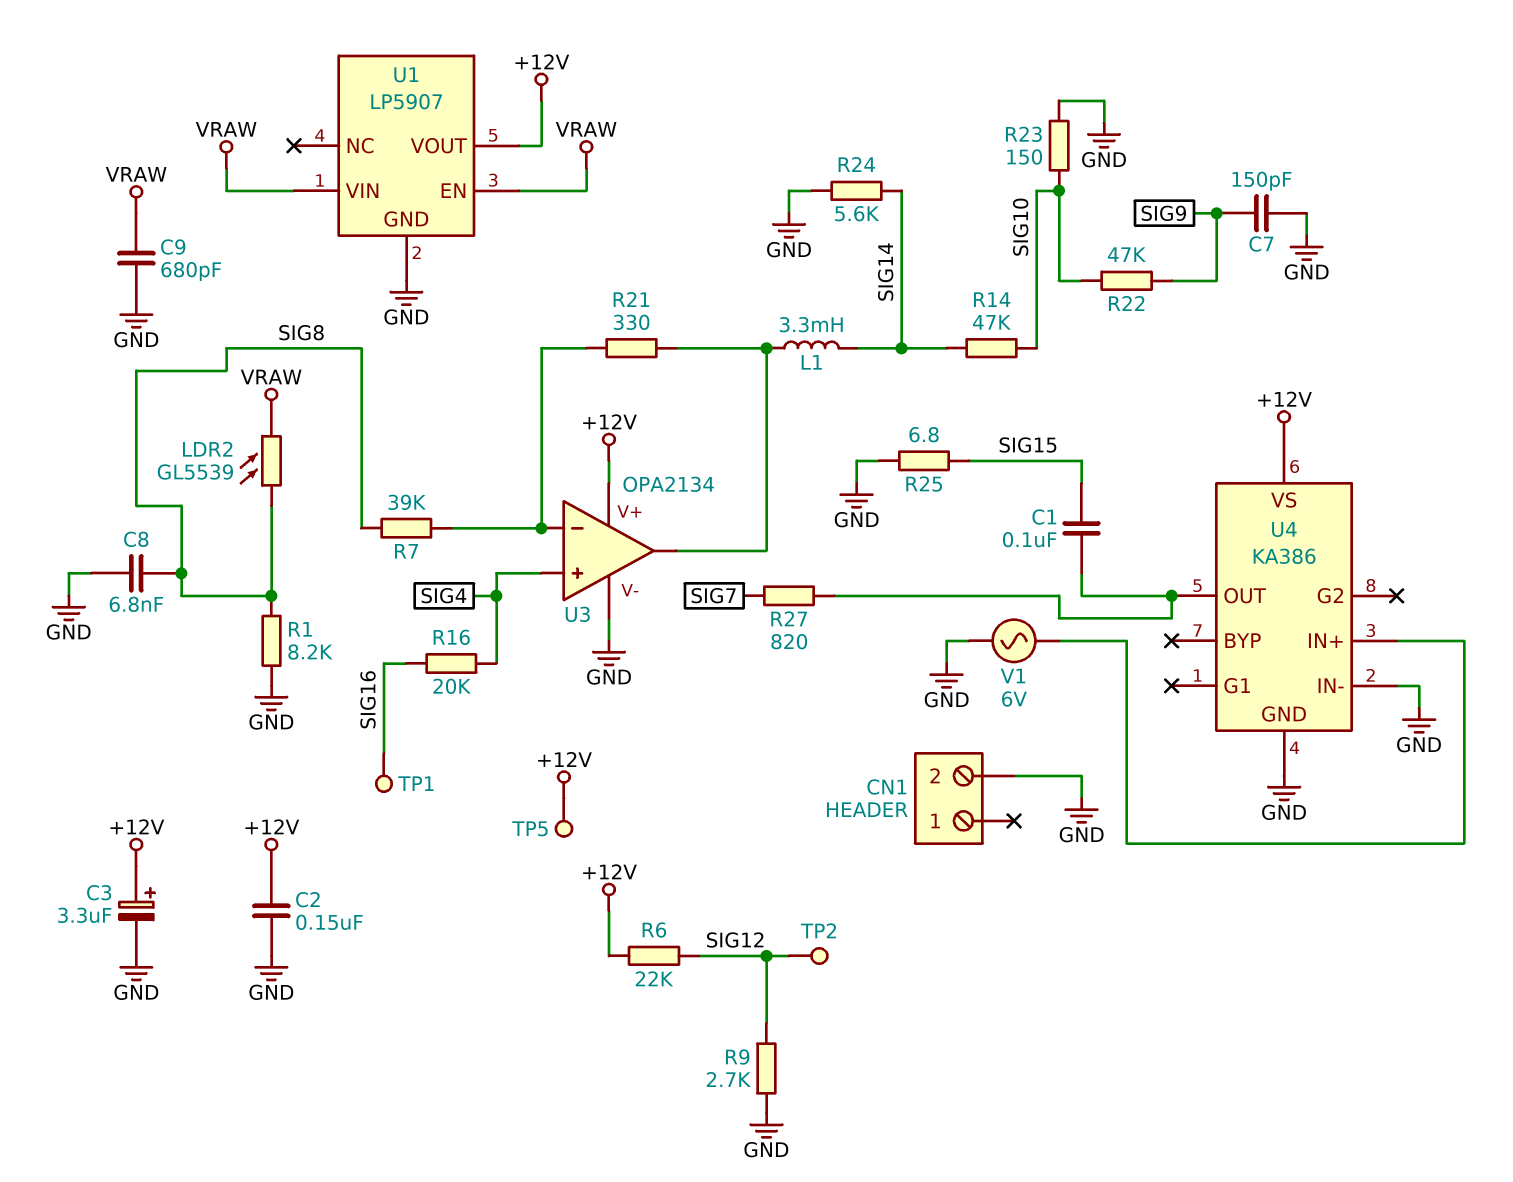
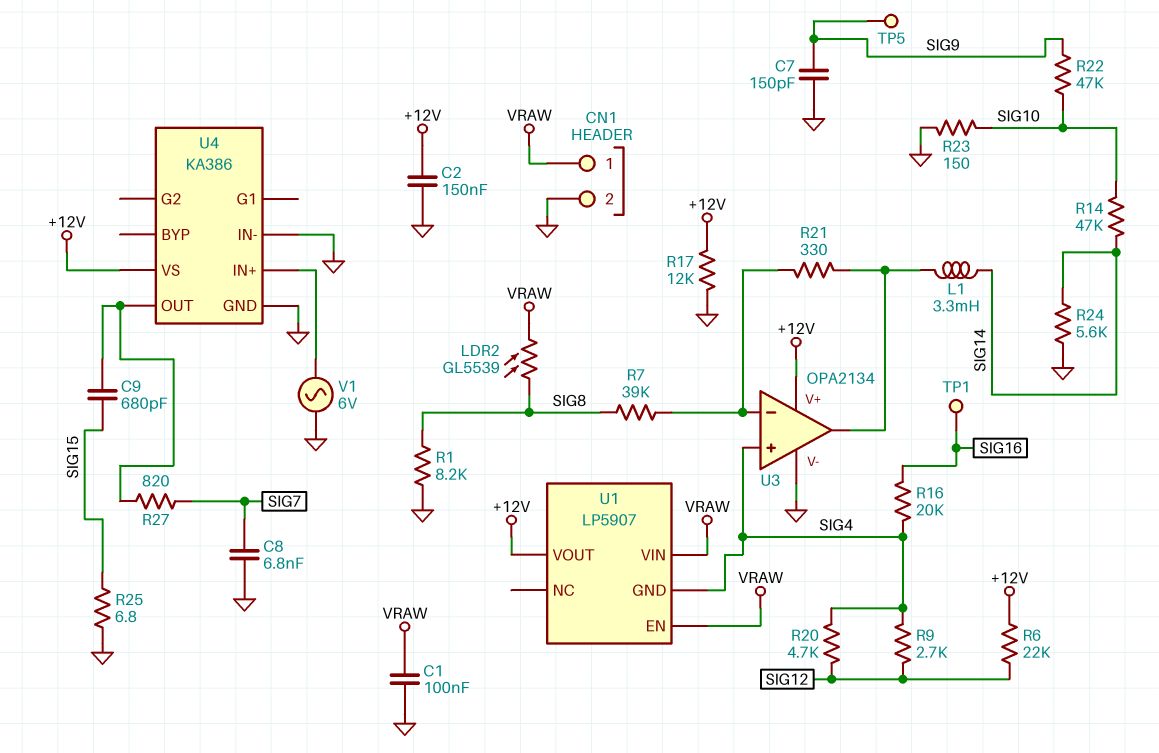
C1: 100nF (SIG15, U4/OUT) -> 100nF (GND, VRAW)
C3: 3.3uF (plus +12V, minus GND) -> none
C8: 6.8nF (GND, SIG8) -> 6.8nF (GND, SIG7)
C9: 680pF (GND, VRAW) -> 680pF (SIG15, U4/OUT)
CN1 pin 1: none -> VRAW
R9: 2.7k (GND, SIG12) -> 2.7k (SIG4, SIG12)
R17: none -> 12k (+12V, GND)
R20: none -> 4.7k (SIG4, SIG12)
TP2: test point (SIG12) -> none
TP5: test point (+12V) -> test point (SIG9)
U1 pin GND: GND -> SIG4

